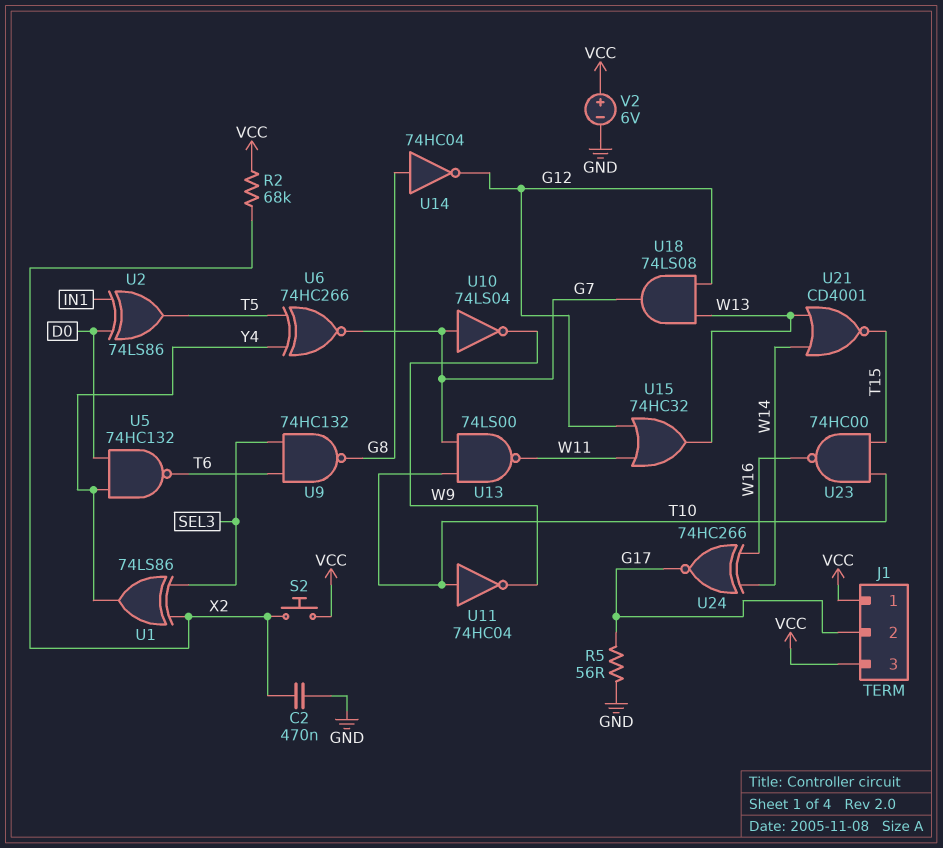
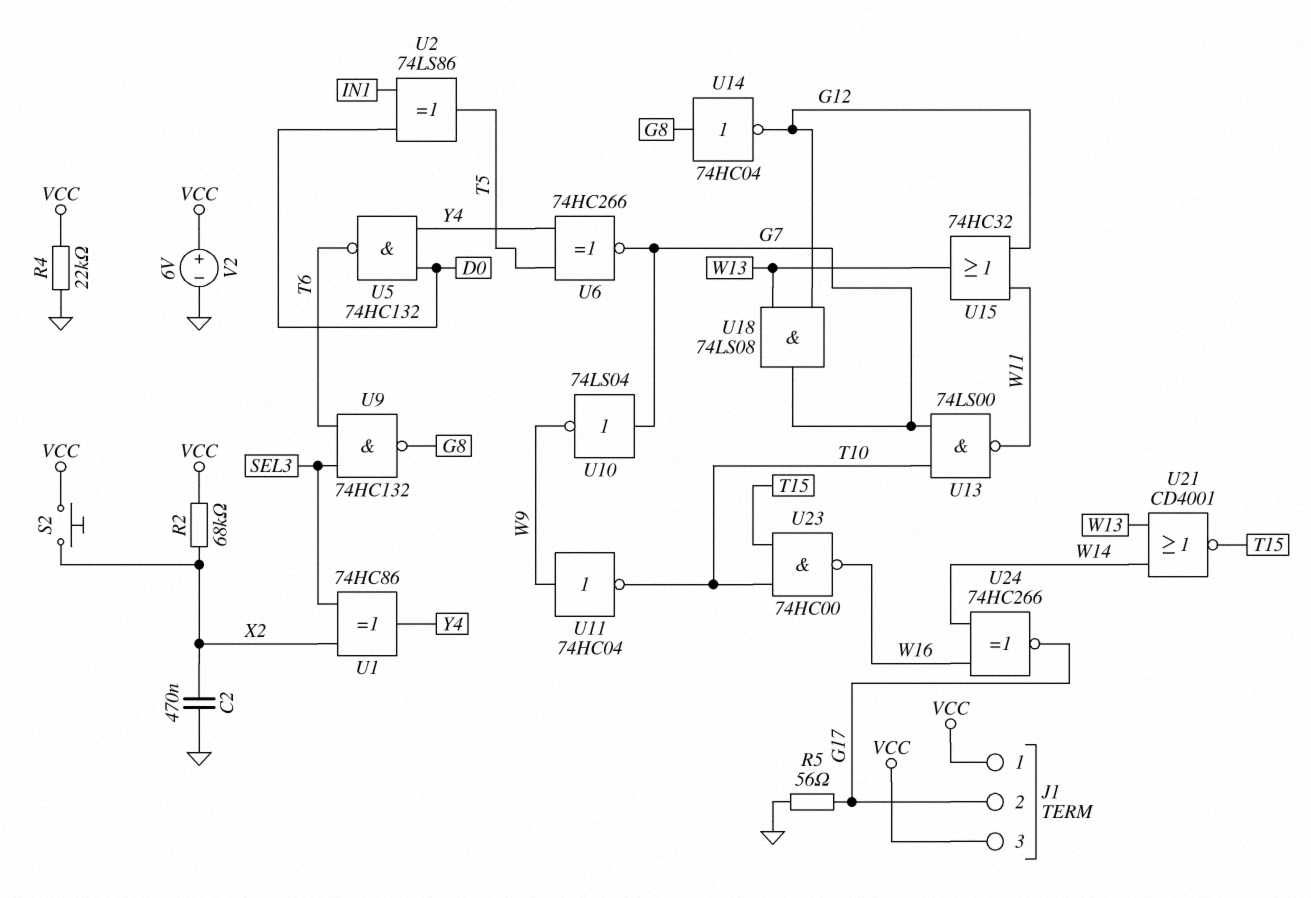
R4: none -> 22k (GND, VCC)
U1: XOR 74LS86 (in SEL3, in X2, out Y4) -> XOR 74HC86 (in SEL3, in X2, out Y4)
U11: NOT 74HC04 (in T10, out W9) -> NOT 74HC04 (in W9, out T10)

